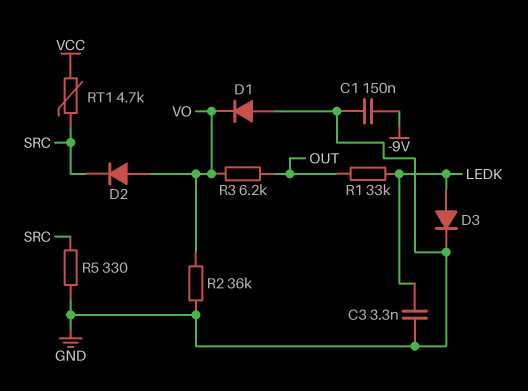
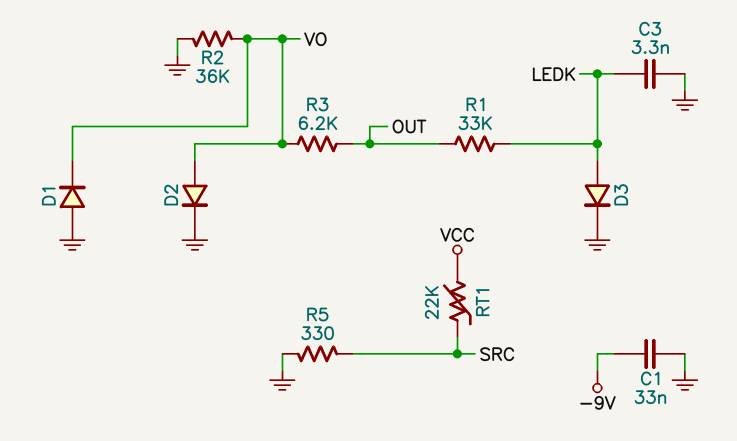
C1: 150nF (-9V, GND) -> 33nF (-9V, GND)
D2: diode (A VO, K SRC) -> diode (A VO, K GND)
RT1: 4.7k (SRC, VCC) -> 22k (SRC, VCC)

